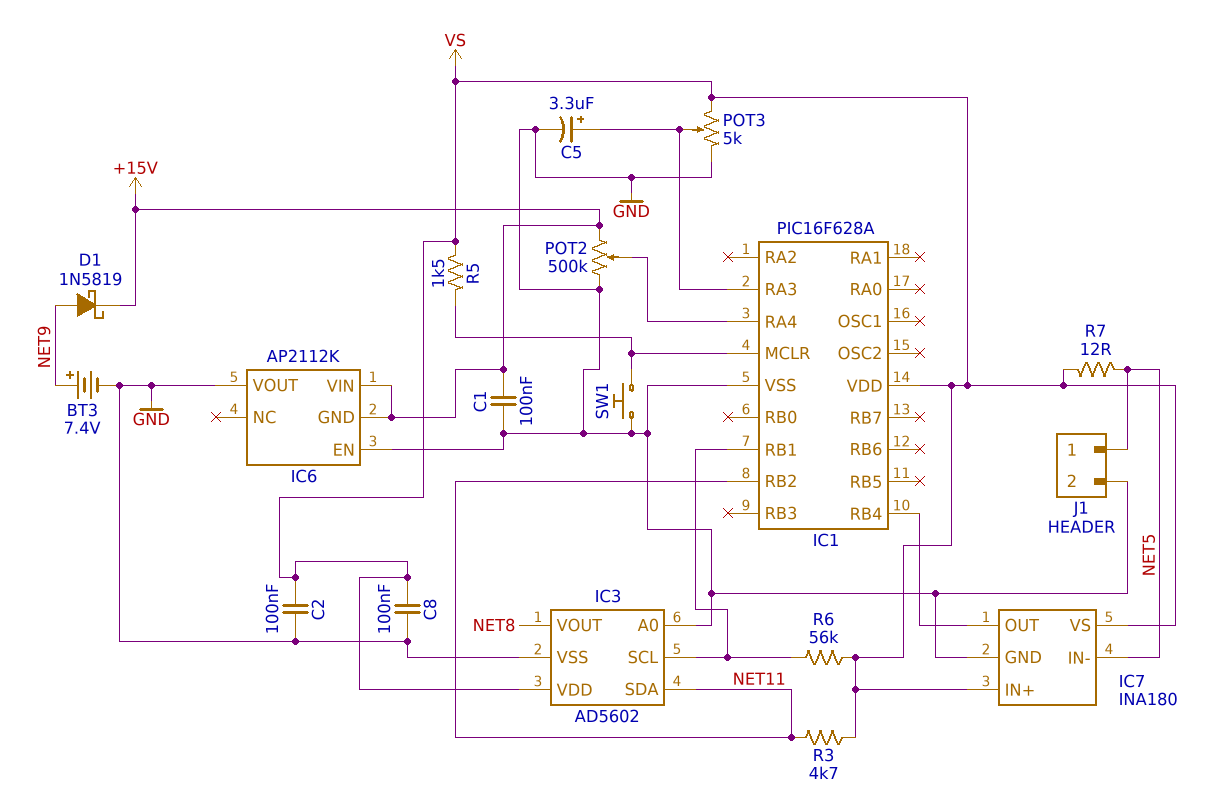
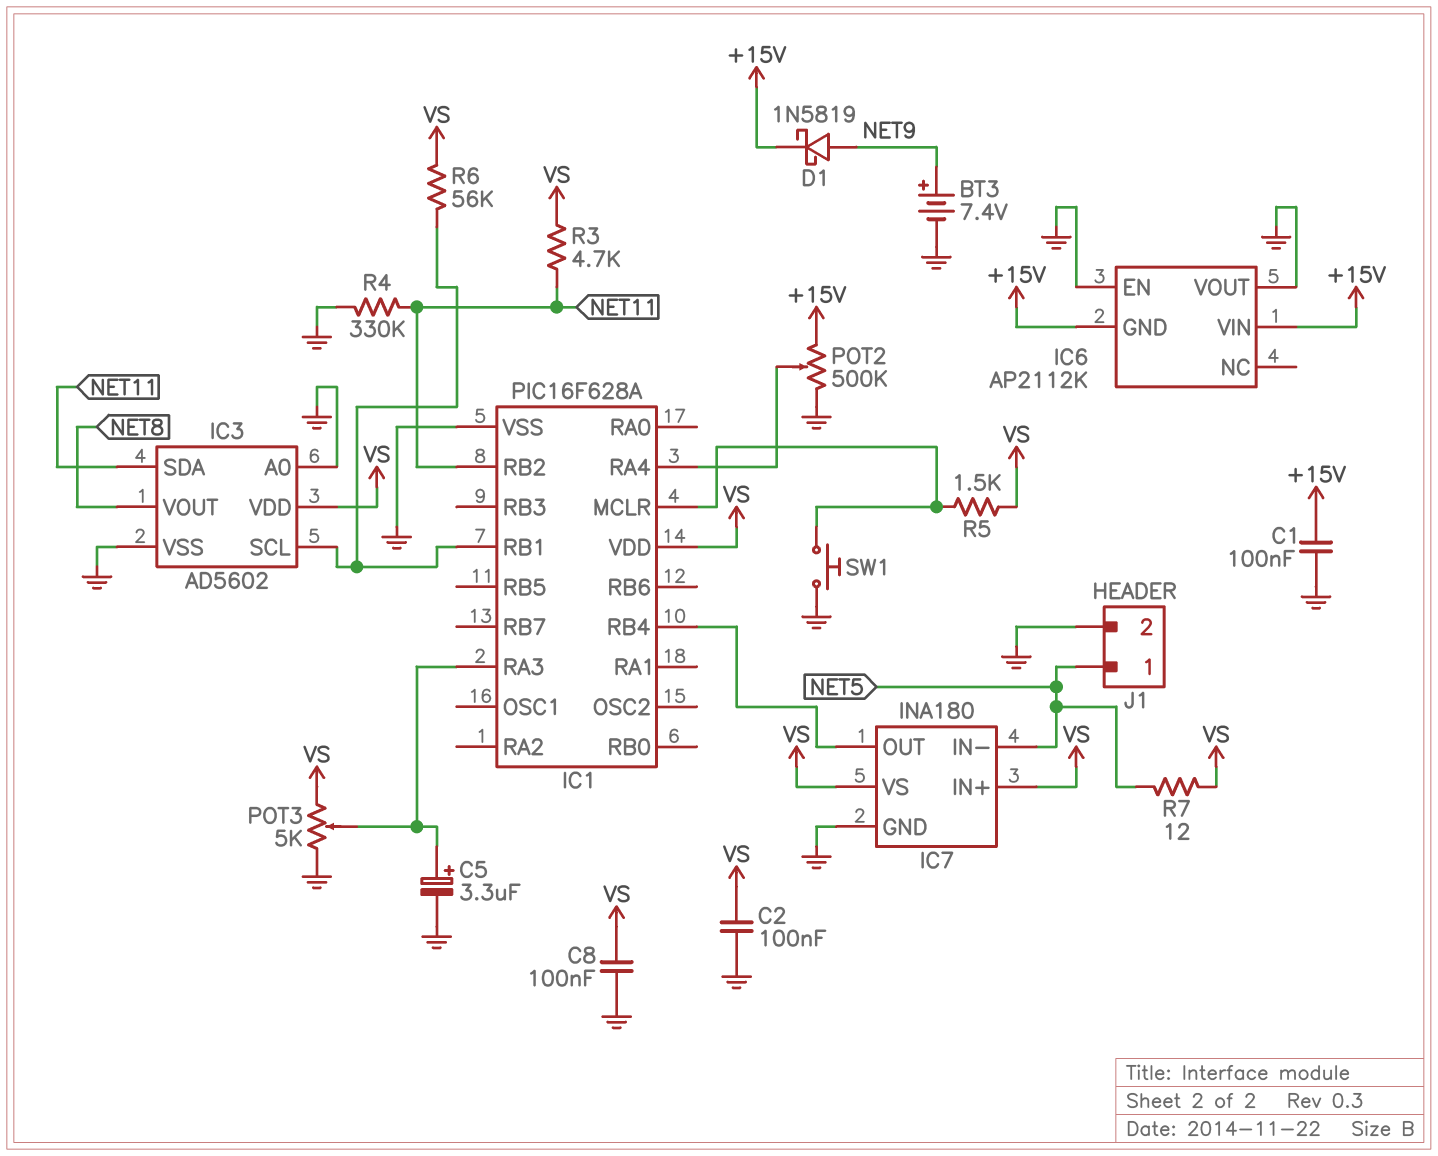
R4: none -> 330k (GND, NET11)

